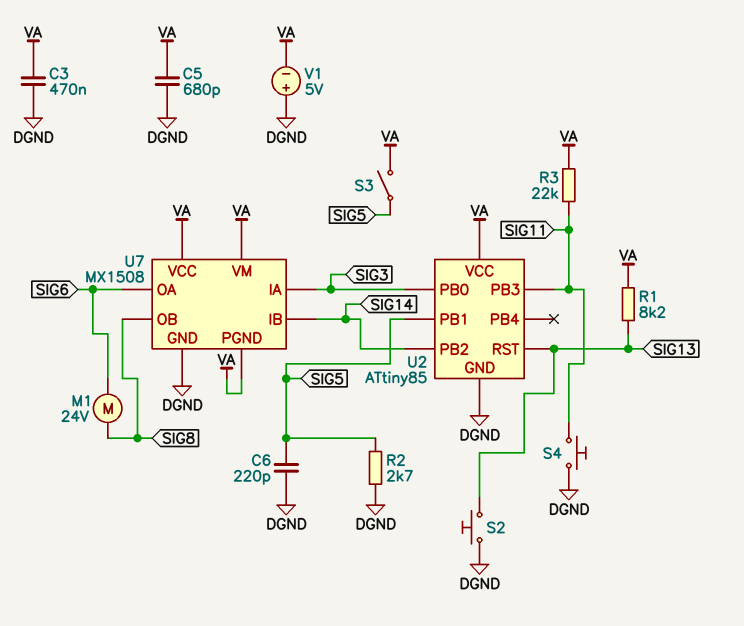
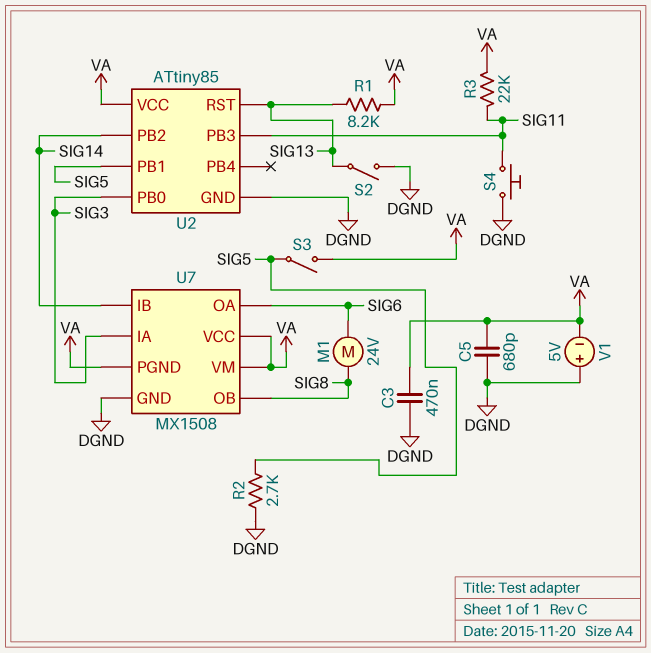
C6: 220pF (DGND, SIG5) -> none
S2: button (DGND, SIG13) -> switch (DGND, SIG13)

